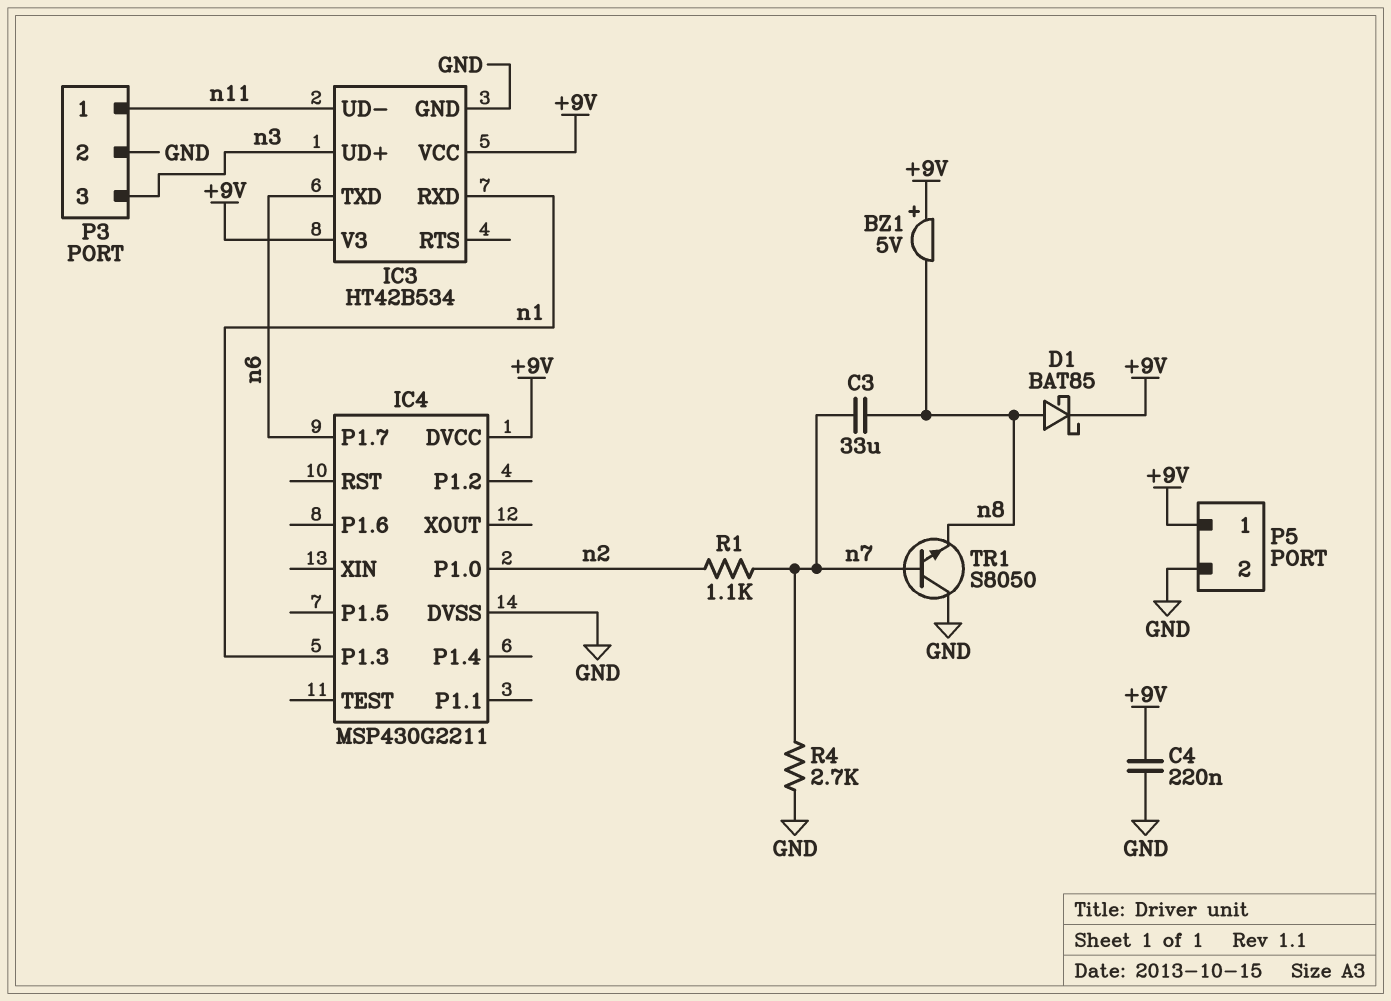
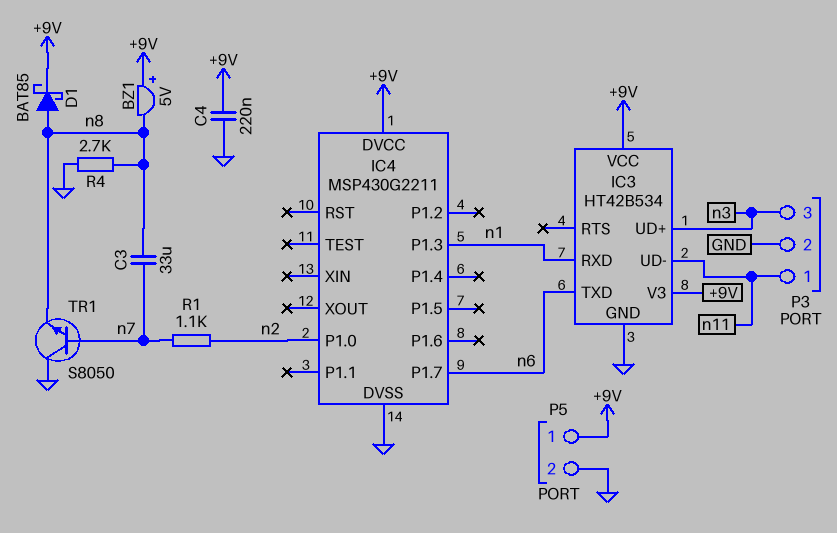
R4: 2.7k (GND, n7) -> 2.7k (GND, n8)

